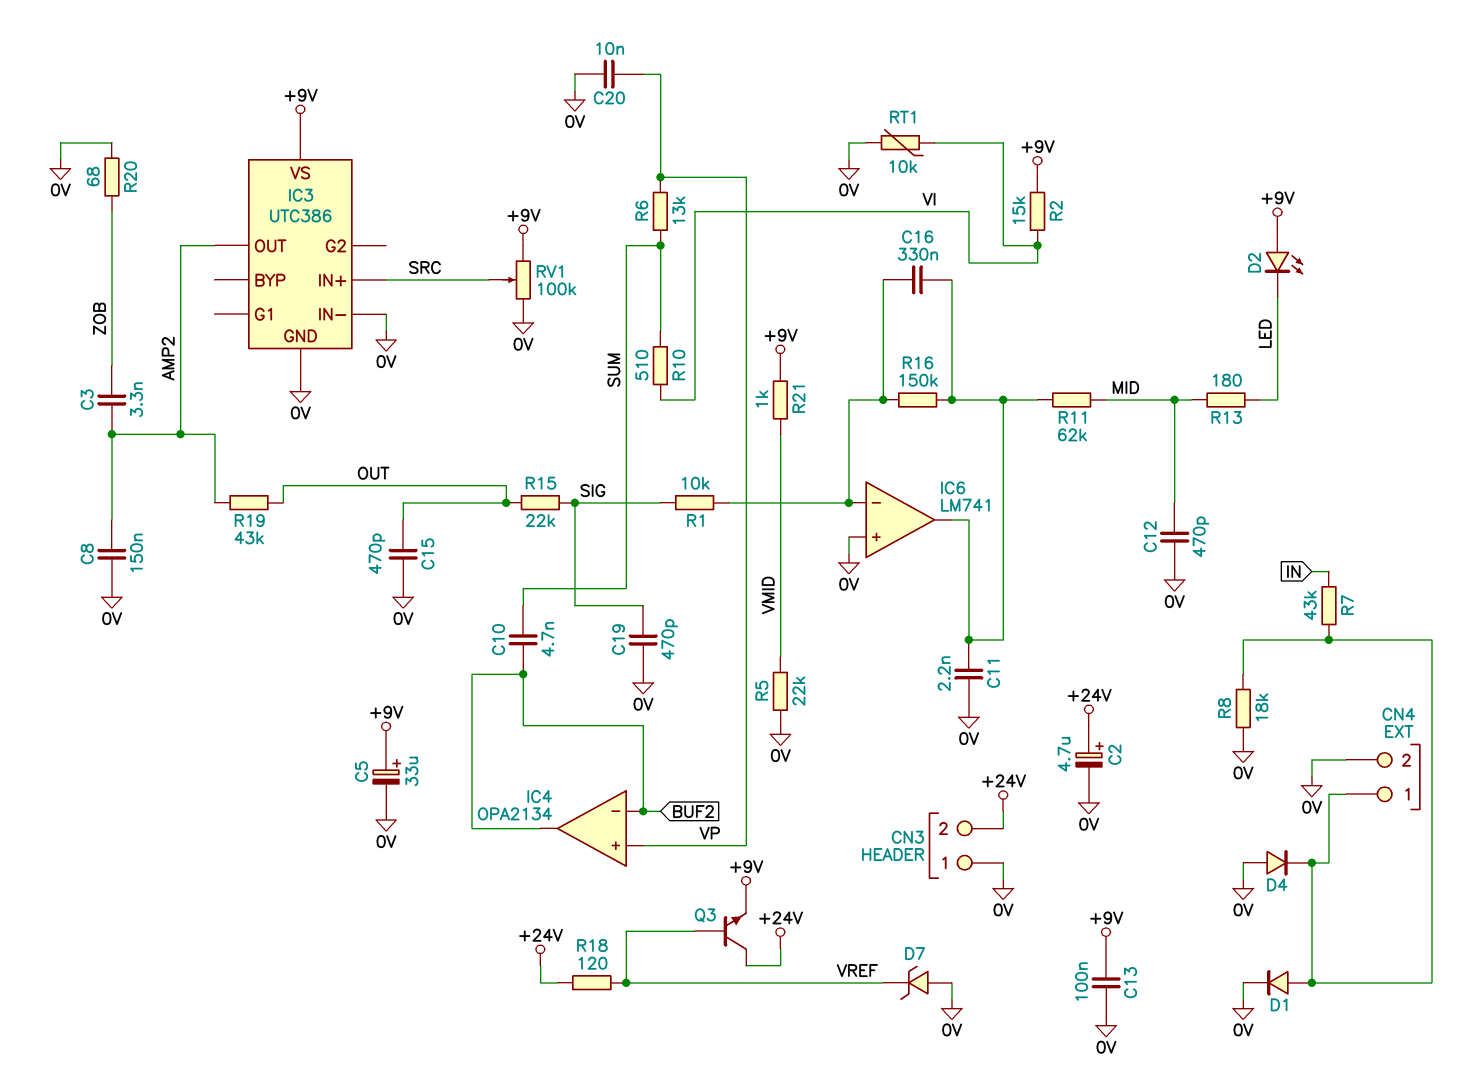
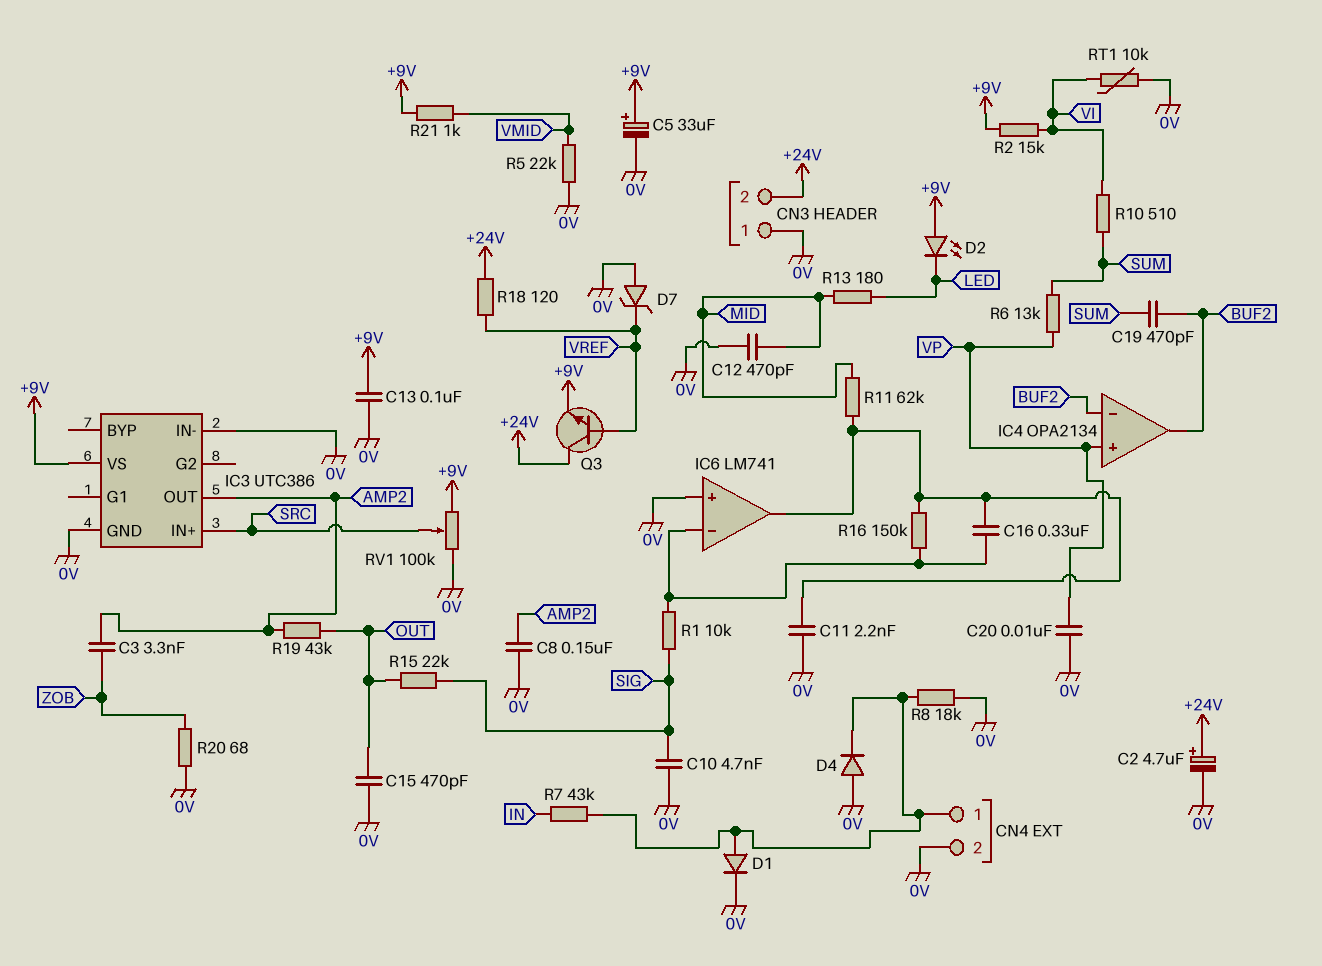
C10: 4.7nF (BUF2, SUM) -> 4.7nF (0V, SIG)
C19: 470pF (0V, SIG) -> 470pF (BUF2, SUM)

